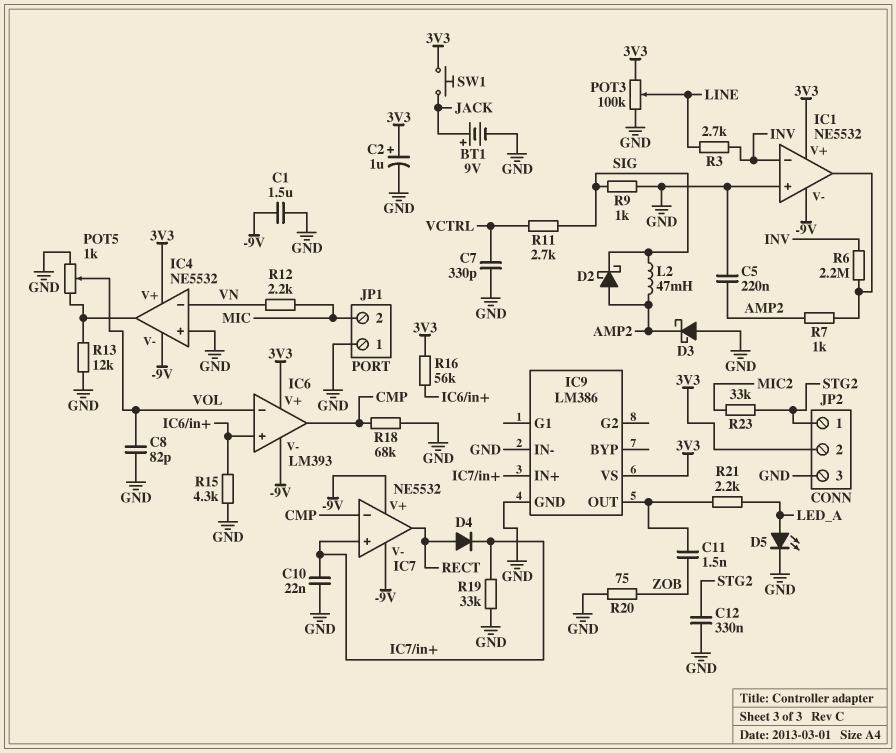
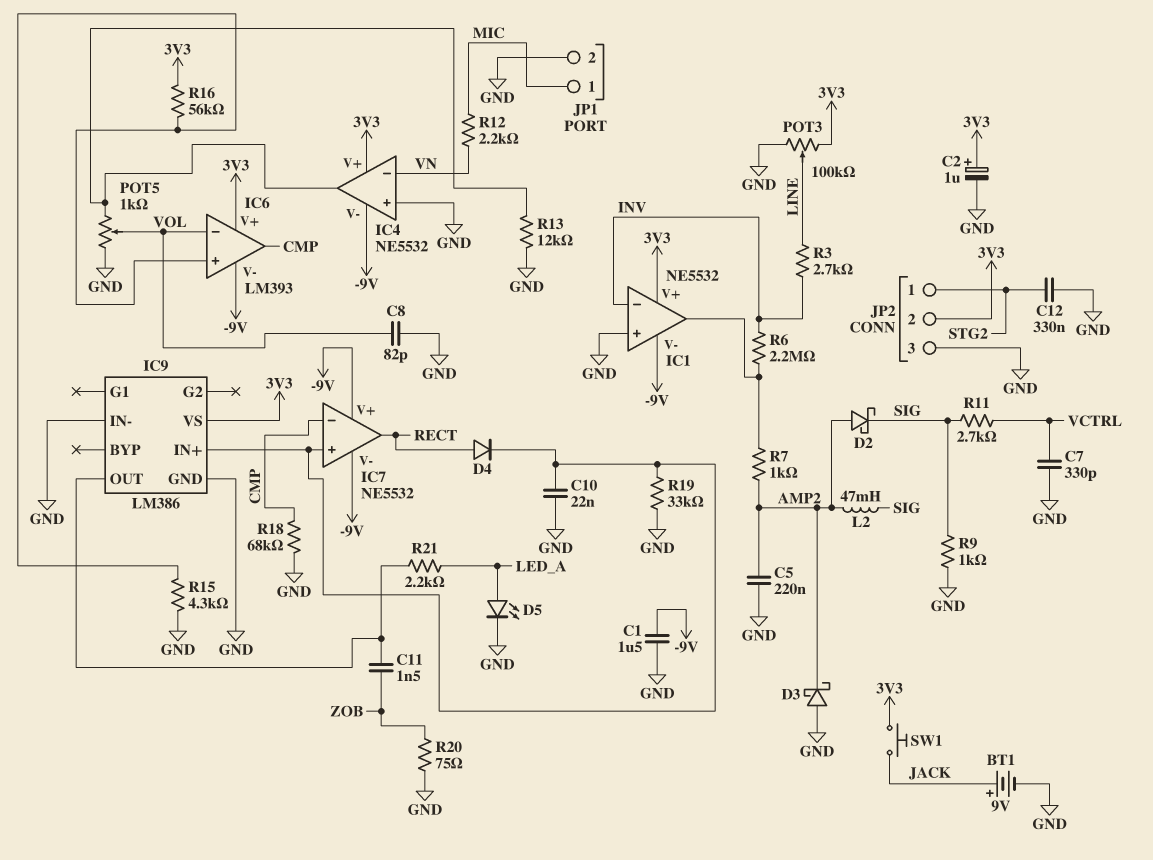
JP1 pin 1: GND -> MIC
JP1 pin 2: MIC -> GND
R23: 33k (MIC2, STG2) -> none

